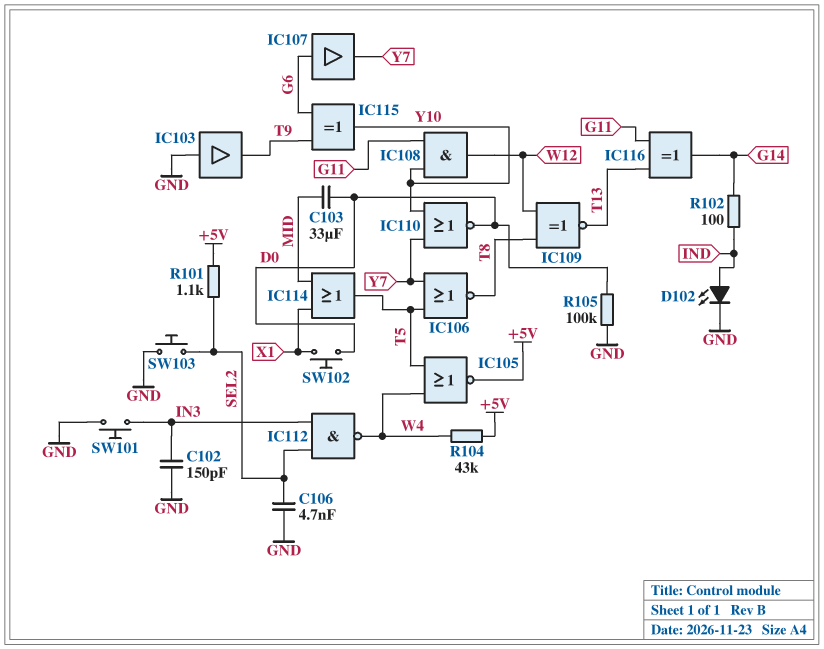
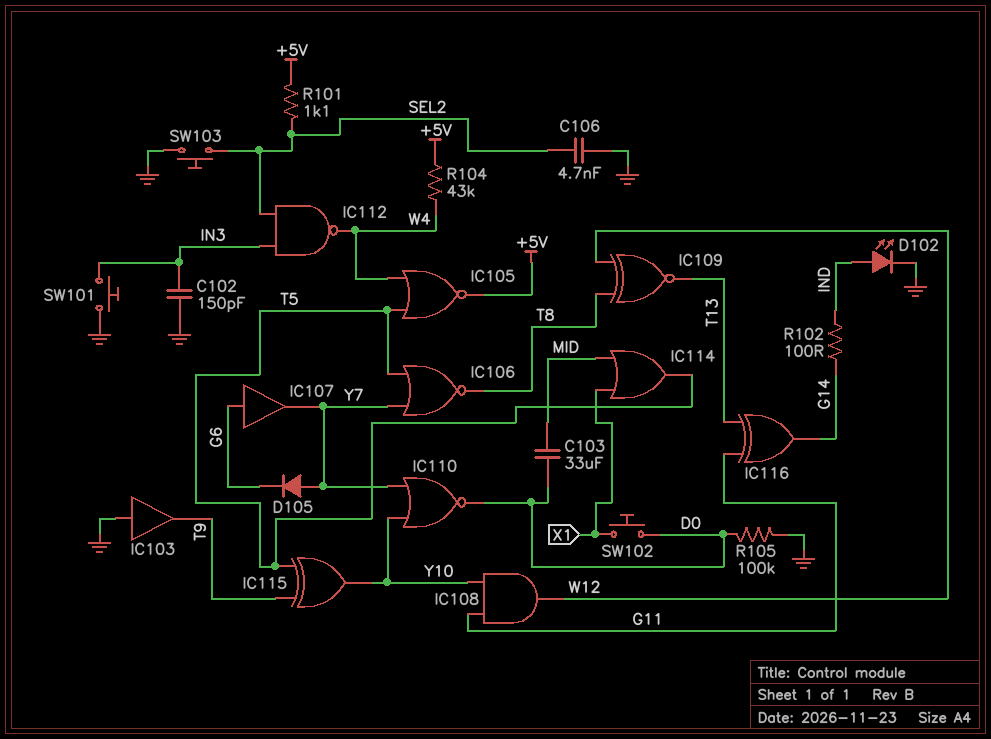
D105: none -> diode (A Y7, K G6)
IC115: XOR (in G6, in T9, out Y10) -> XOR (in T5, in T9, out Y10)

